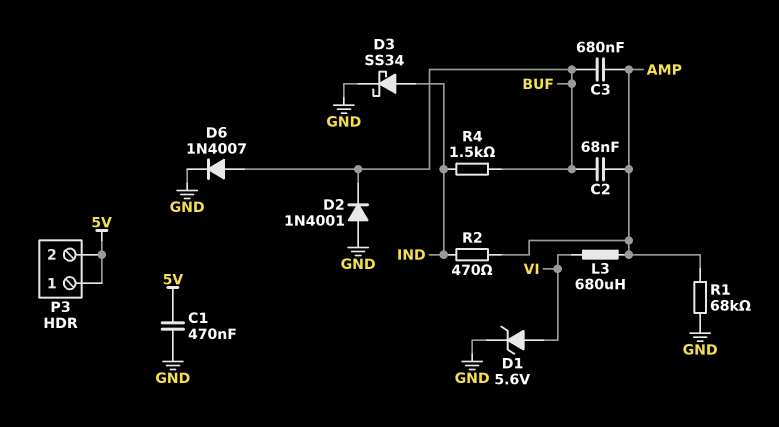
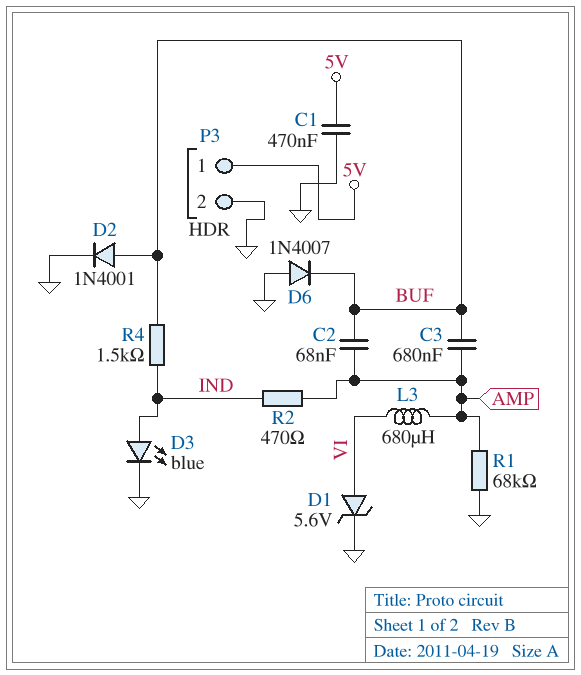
D2: diode 1N4001 (A GND, K BUF) -> diode 1N4001 (A BUF, K GND)
D3: schottky SS34 (A IND, K GND) -> LED blue (A IND, K GND)
D6: diode 1N4007 (A BUF, K GND) -> diode 1N4007 (A GND, K BUF)
P3 pin 2: 5V -> GND

